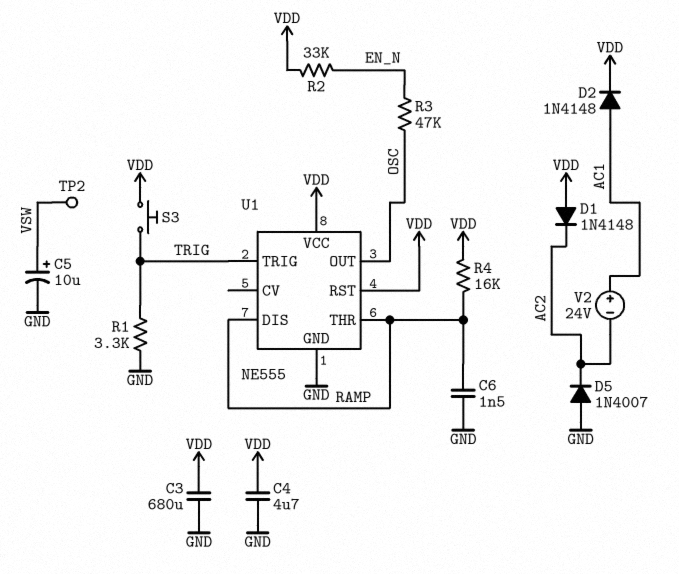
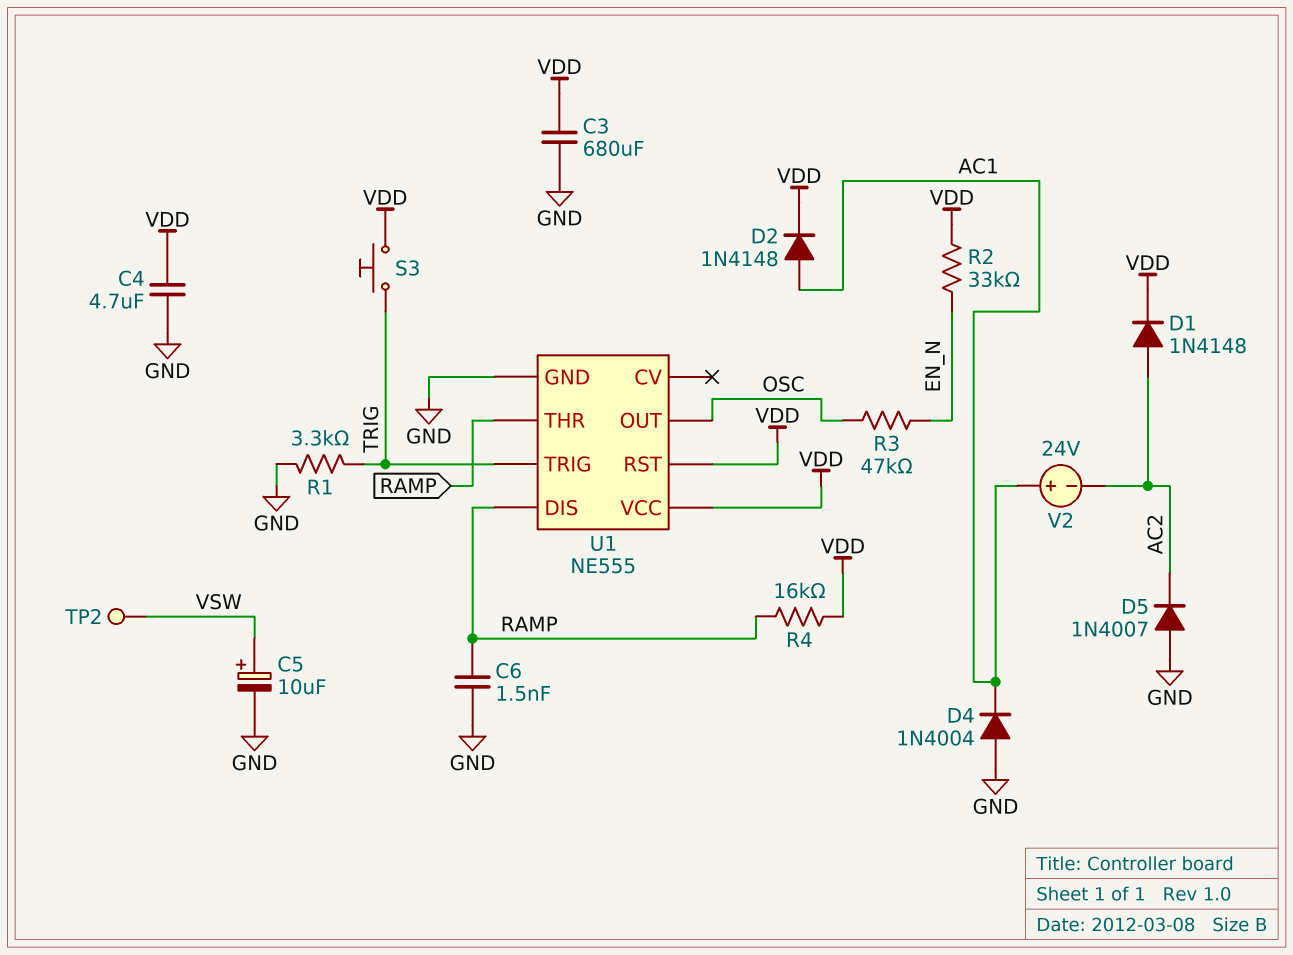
D1: diode 1N4148 (A VDD, K AC2) -> diode 1N4148 (A AC2, K VDD)
D4: none -> diode 1N4004 (A GND, K AC1)

